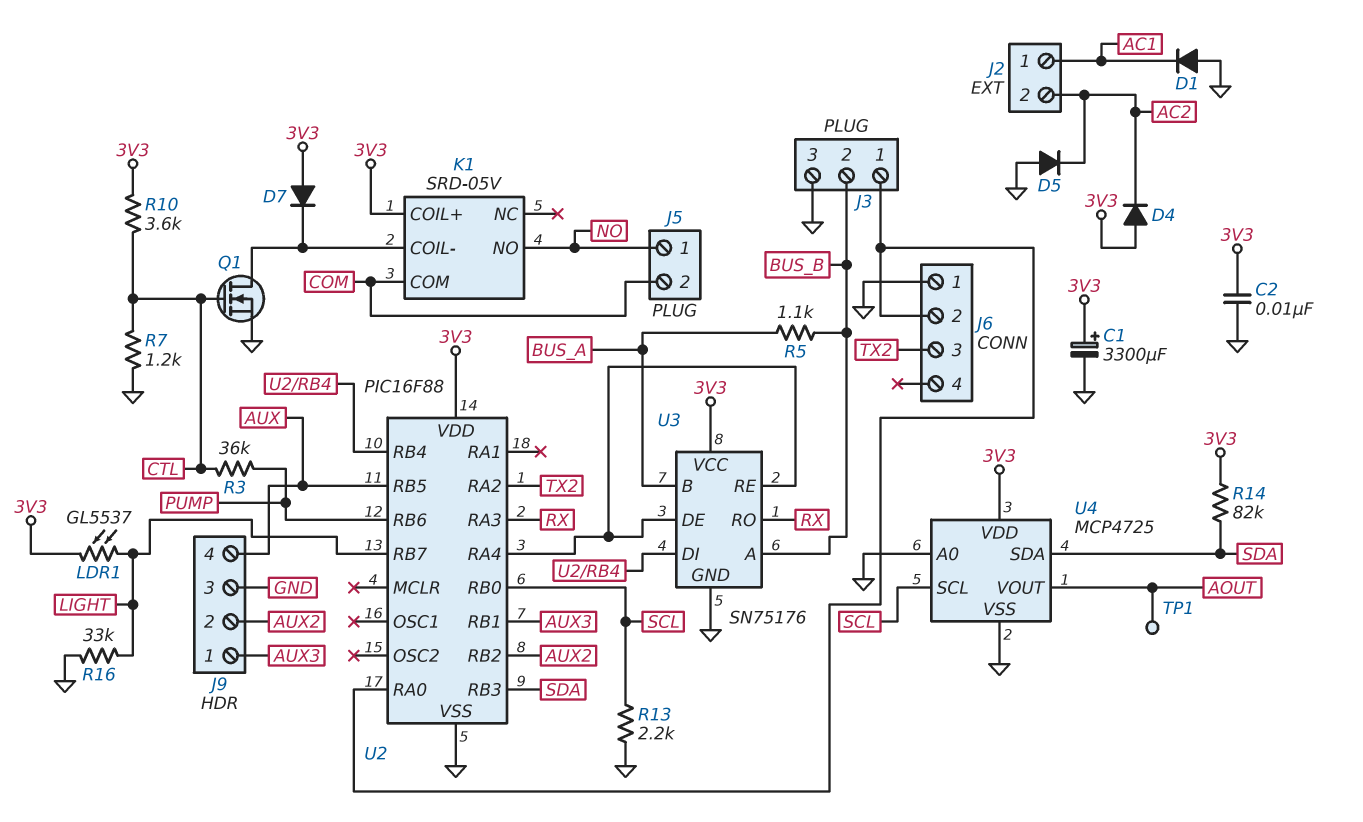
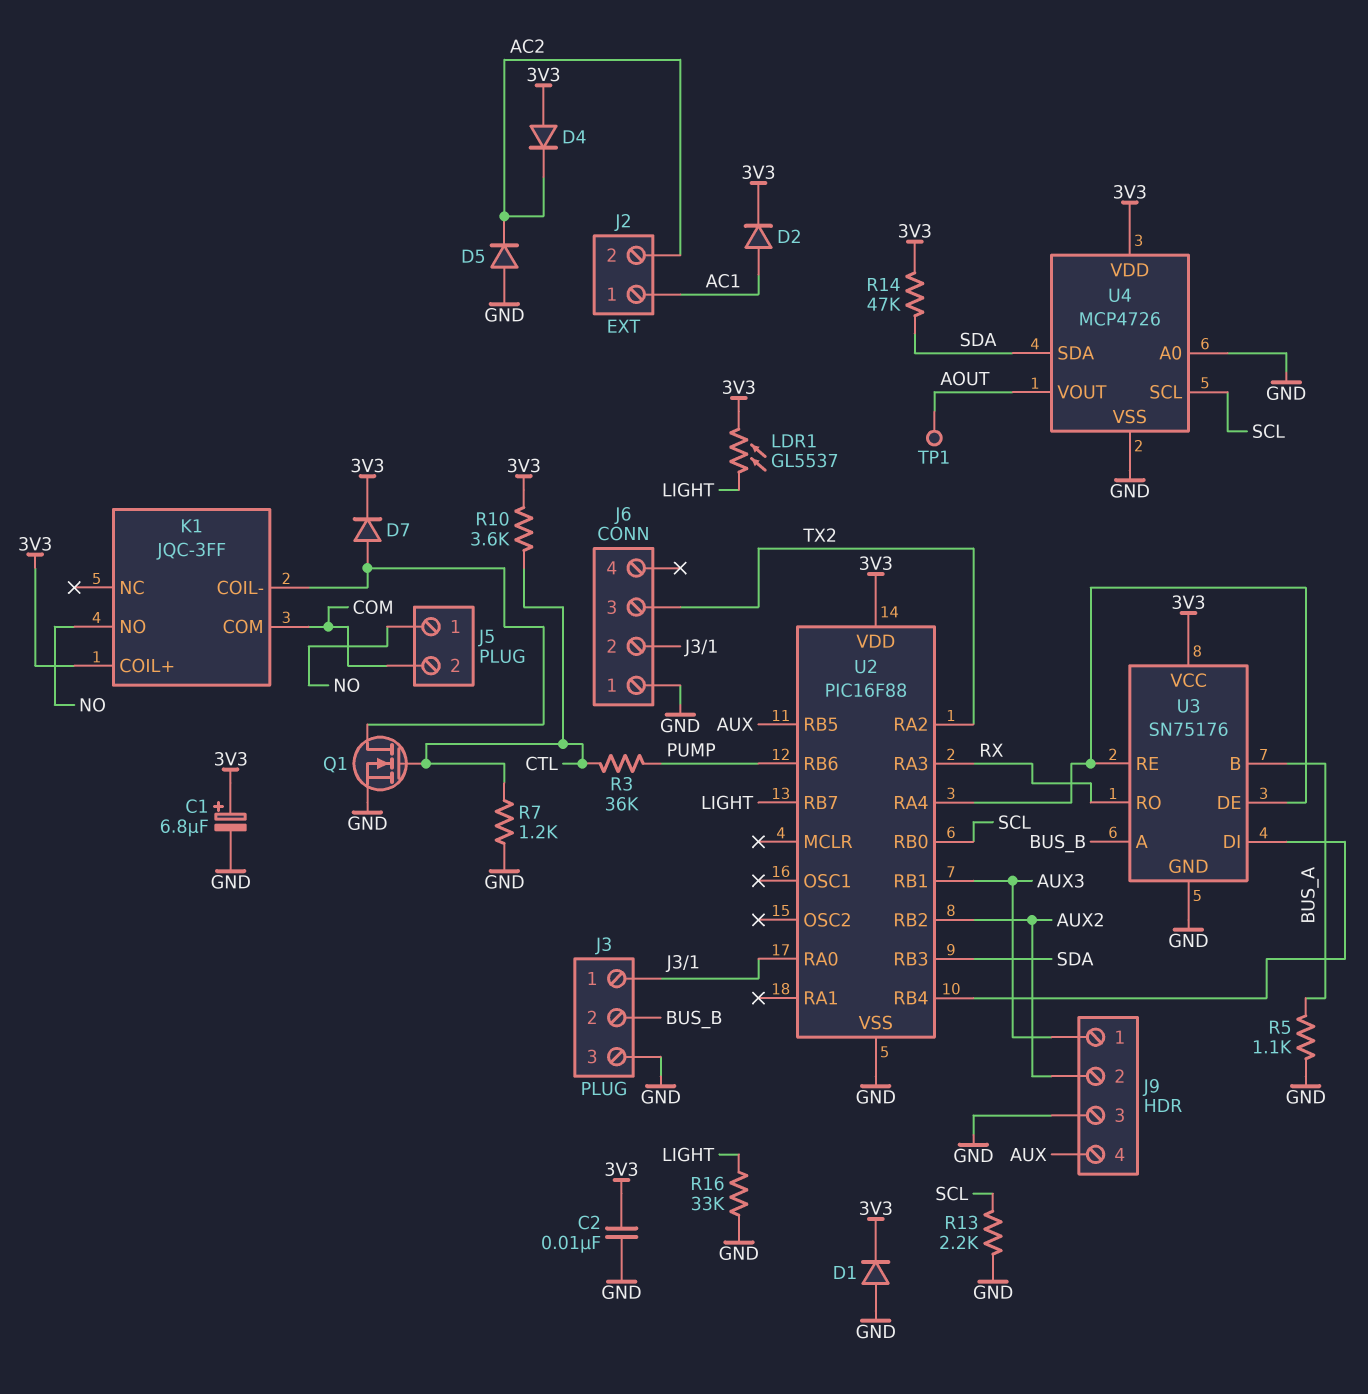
C1: 3300uF (plus 3V3, minus GND) -> 6.8uF (plus 3V3, minus GND)
D1: diode (A GND, K AC1) -> diode (A GND, K 3V3)
D2: none -> diode (A AC1, K 3V3)
D7: diode (A 3V3, K K1/COIL-) -> diode (A K1/COIL-, K 3V3)
K1: SRD-05V -> JQC-3FF
R5: 1.1k (BUS_A, BUS_B) -> 1.1k (BUS_A, GND)
R14: 82k (3V3, SDA) -> 47k (3V3, SDA)
U4: MCP4725 -> MCP4726

